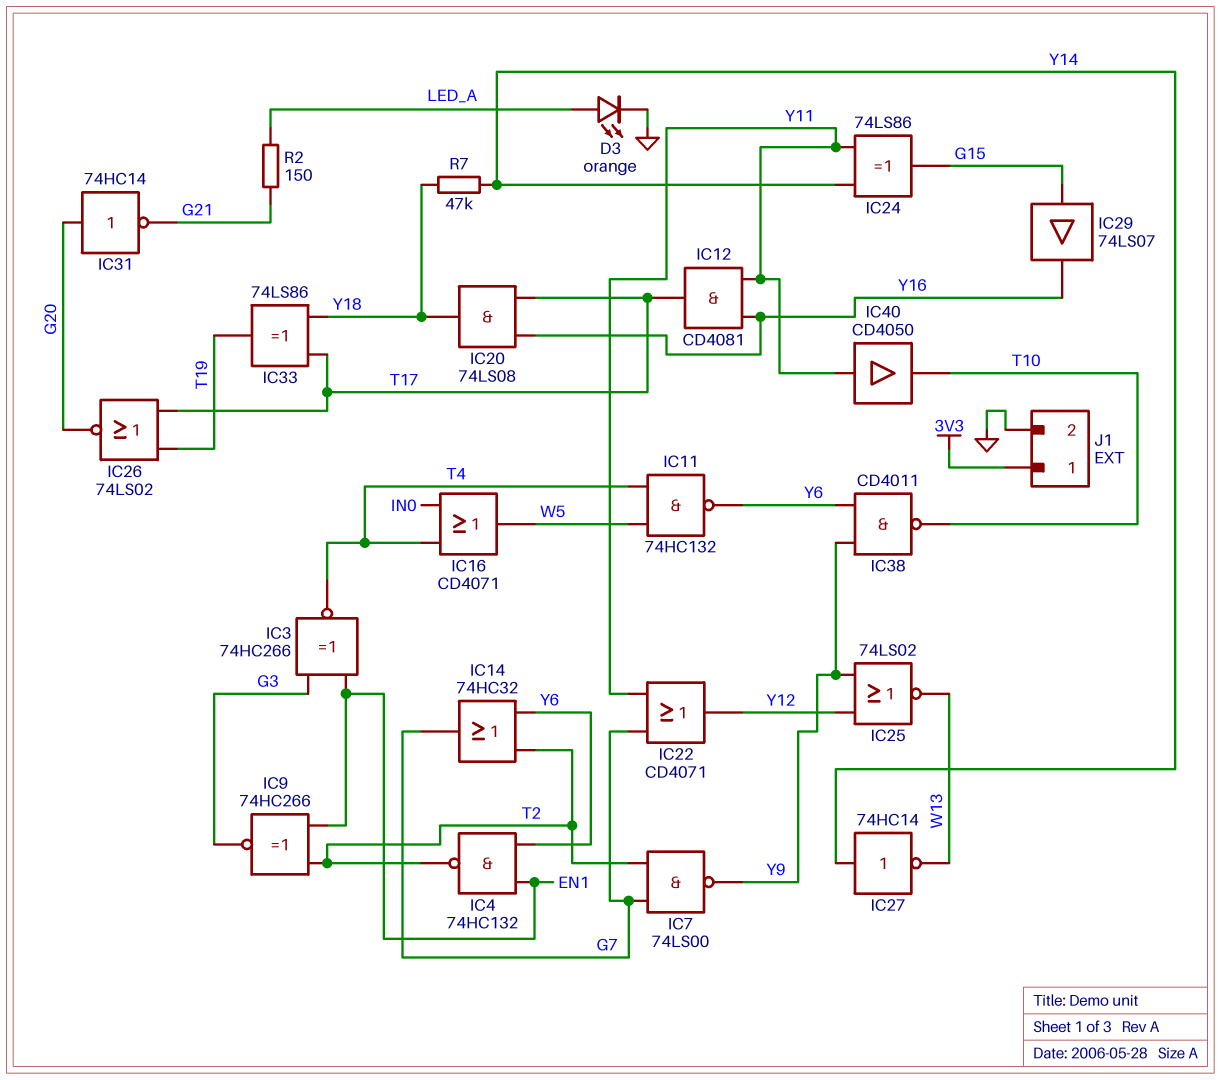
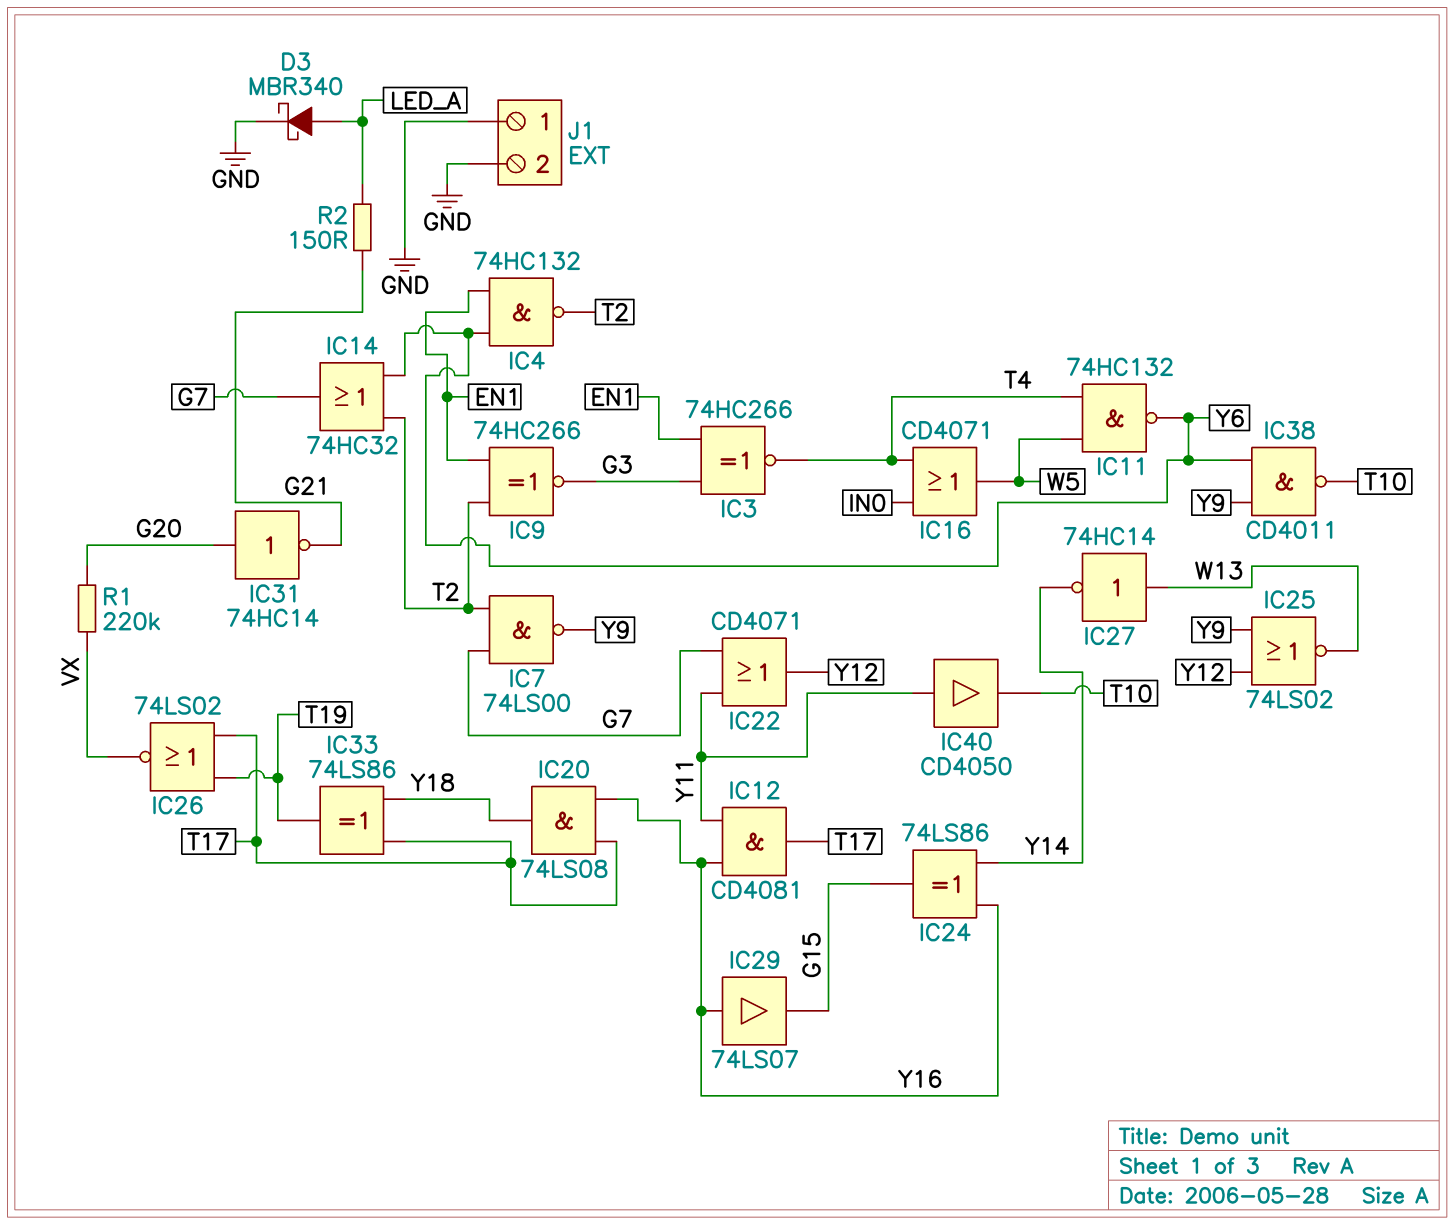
D3: LED orange (A LED_A, K GND) -> schottky MBR340 (A LED_A, K GND)
IC24: XOR 74LS86 (in Y11, in Y14, out G15) -> XOR 74LS86 (in Y14, in Y16, out G15)
IC26: NOR 74LS02 (in T17, in T19, out G20) -> NOR 74LS02 (in T17, in T19, out VX)
IC27: NOT 74HC14 (in Y14, out W13) -> NOT 74HC14 (in W13, out Y14)
IC29: buffer 74LS07 (in G15, out Y16) -> buffer 74LS07 (in Y16, out G15)
J1 pin 1: 3V3 -> GND
R1: none -> 220k (G20, VX)
R7: 47k (Y14, Y18) -> none

